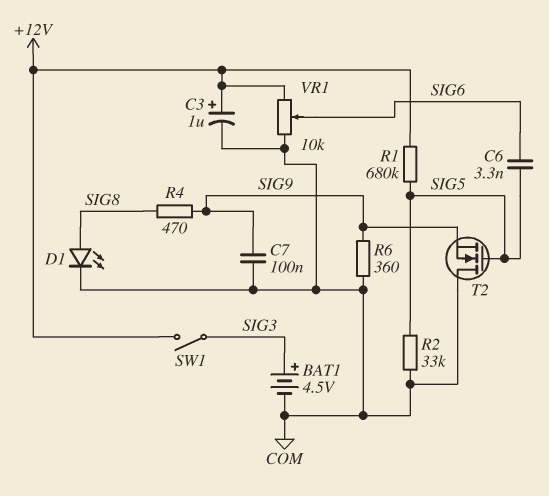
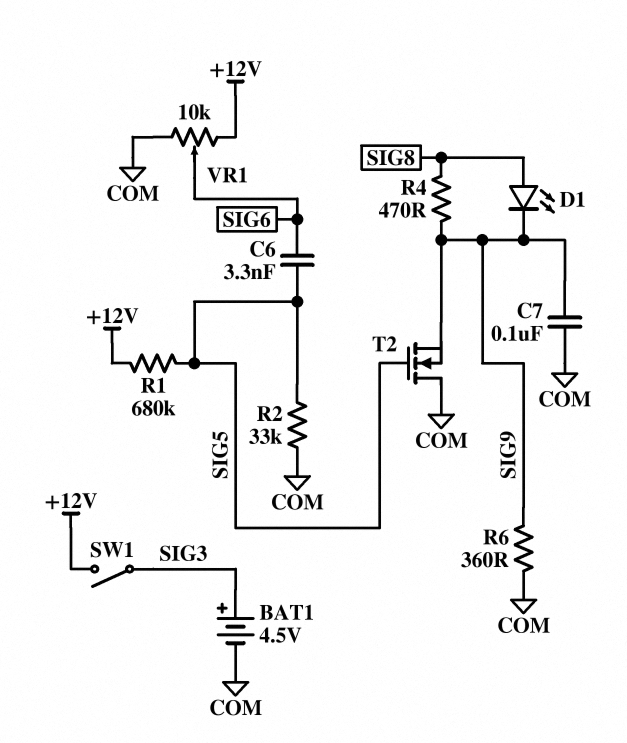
C3: 1uF (plus +12V, minus COM) -> none
D1: LED (A SIG8, K COM) -> LED (A SIG8, K SIG9)

